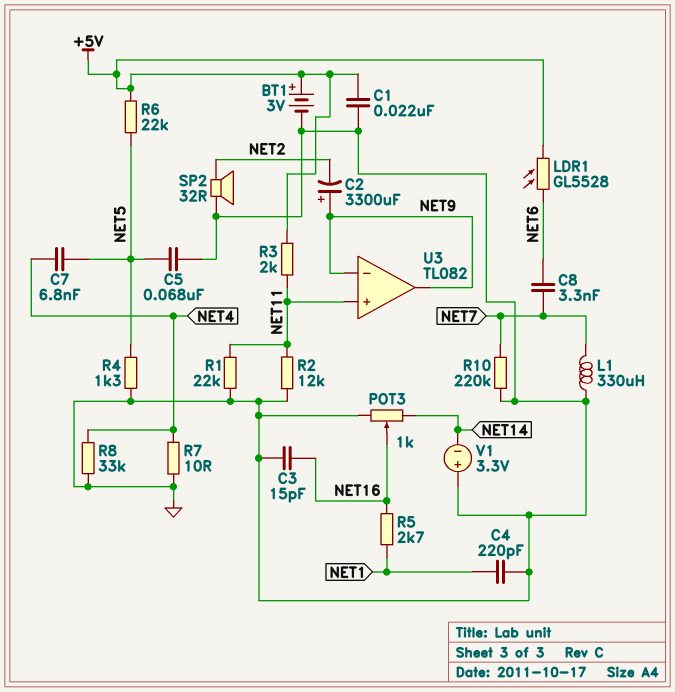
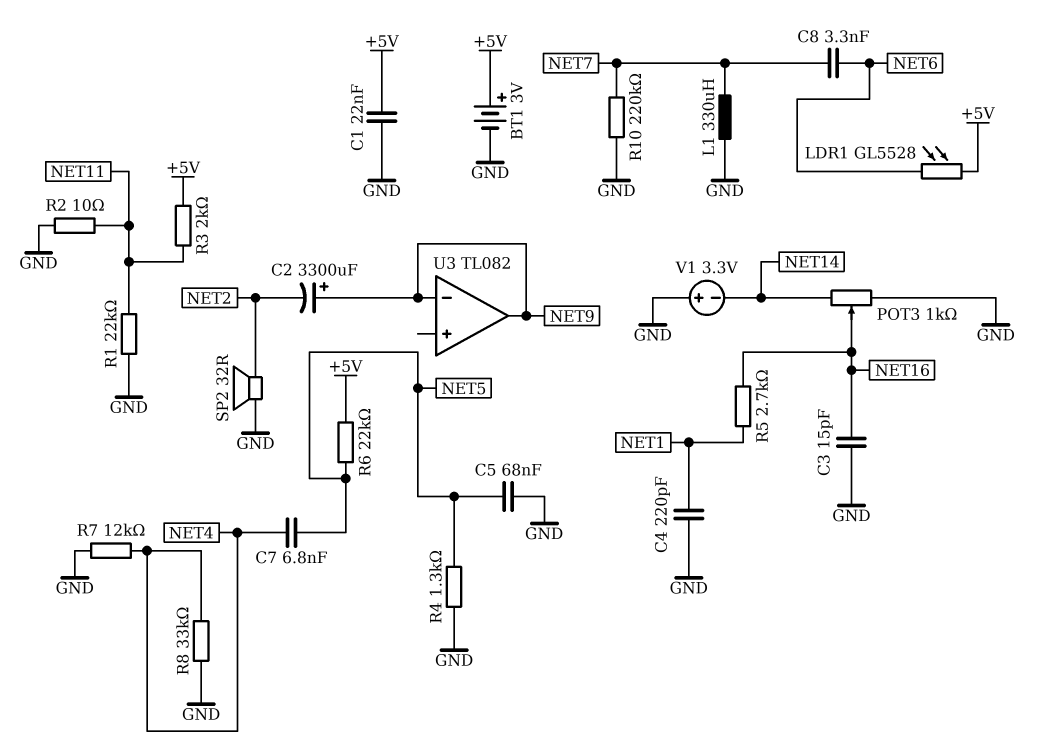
R2: 12k (GND, NET11) -> 10 (GND, NET11)
R7: 10 (GND, NET4) -> 12k (GND, NET4)
U3 pin in+: NET11 -> none

